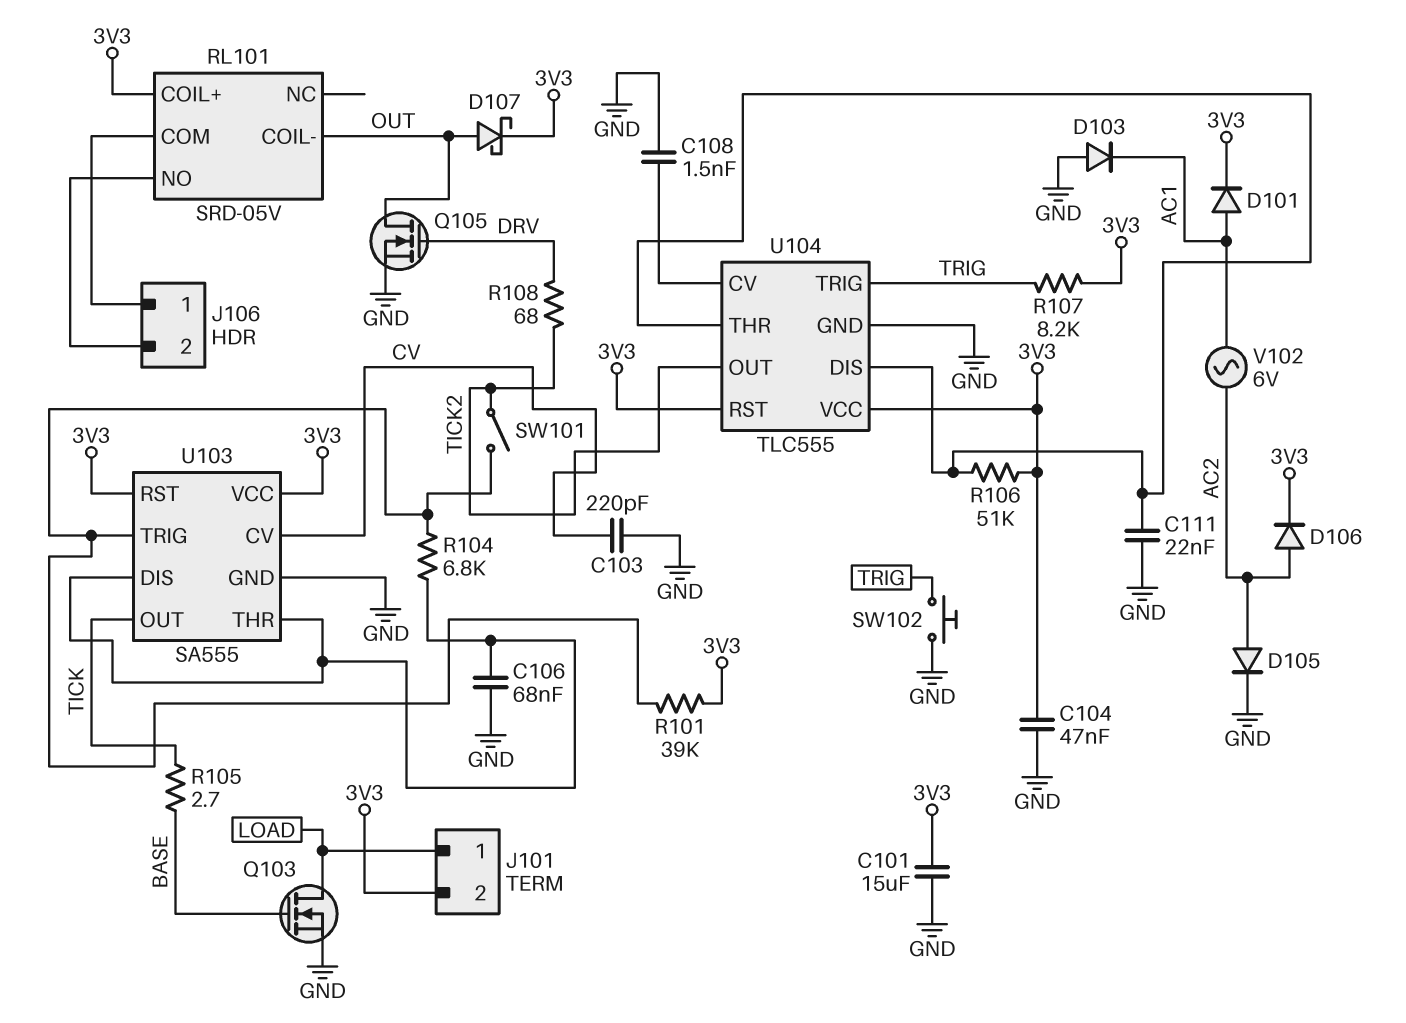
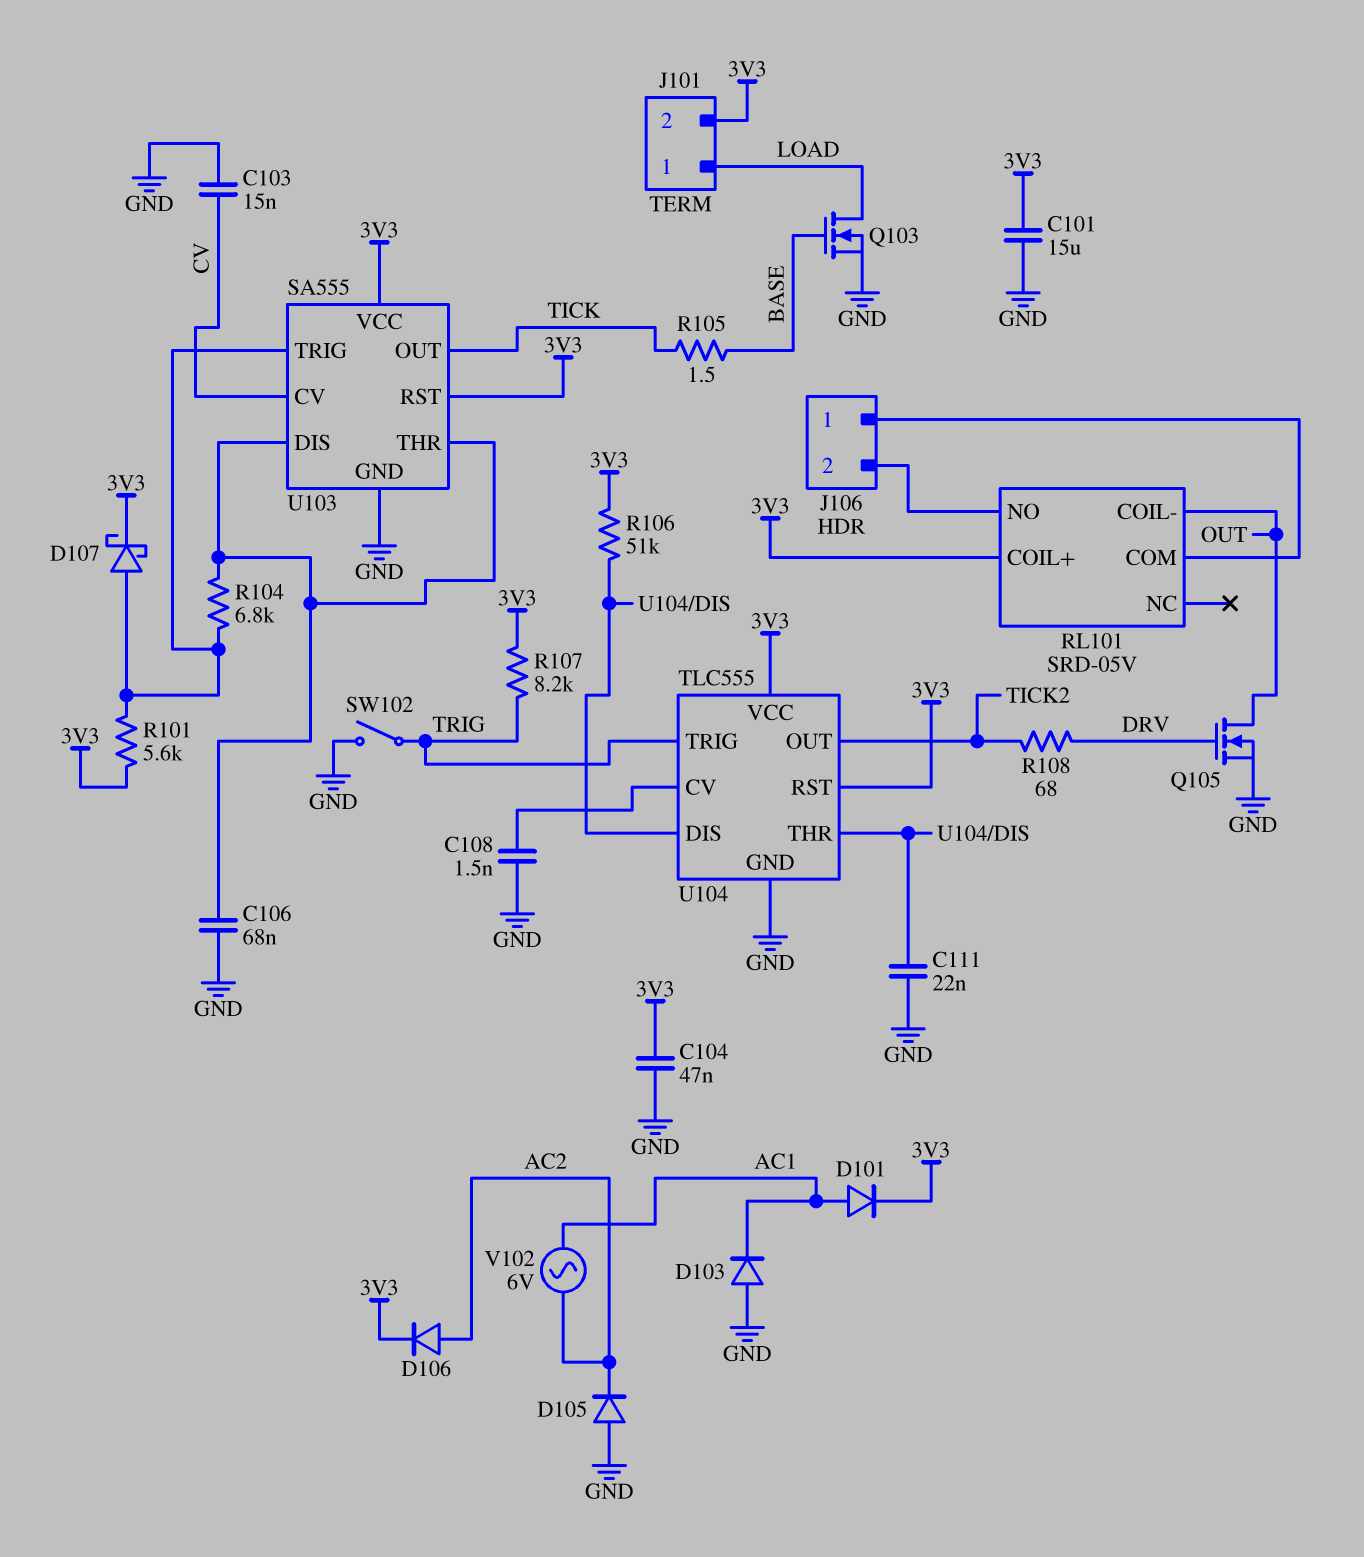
C103: 220pF (CV, GND) -> 15nF (CV, GND)
D105: diode (A AC2, K GND) -> diode (A GND, K AC2)
D107: schottky (A OUT, K 3V3) -> schottky (A U103/TRIG, K 3V3)
R101: 39k (3V3, U103/TRIG) -> 5.6k (3V3, U103/TRIG)
R105: 2.7 (BASE, TICK) -> 1.5 (BASE, TICK)
SW101: switch (TICK2, U103/TRIG) -> none
SW102: button (GND, TRIG) -> switch (GND, TRIG)

